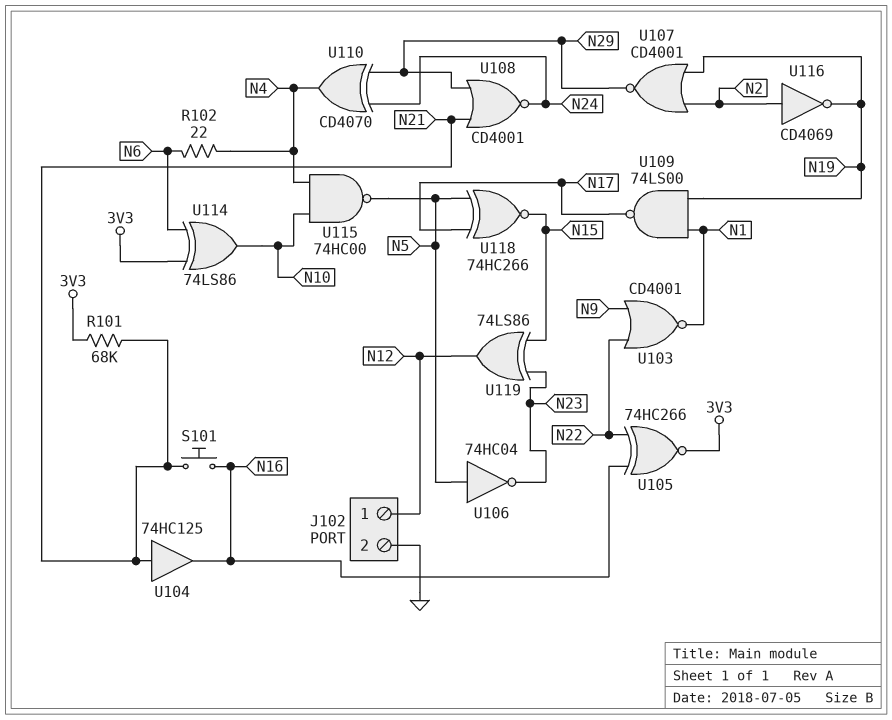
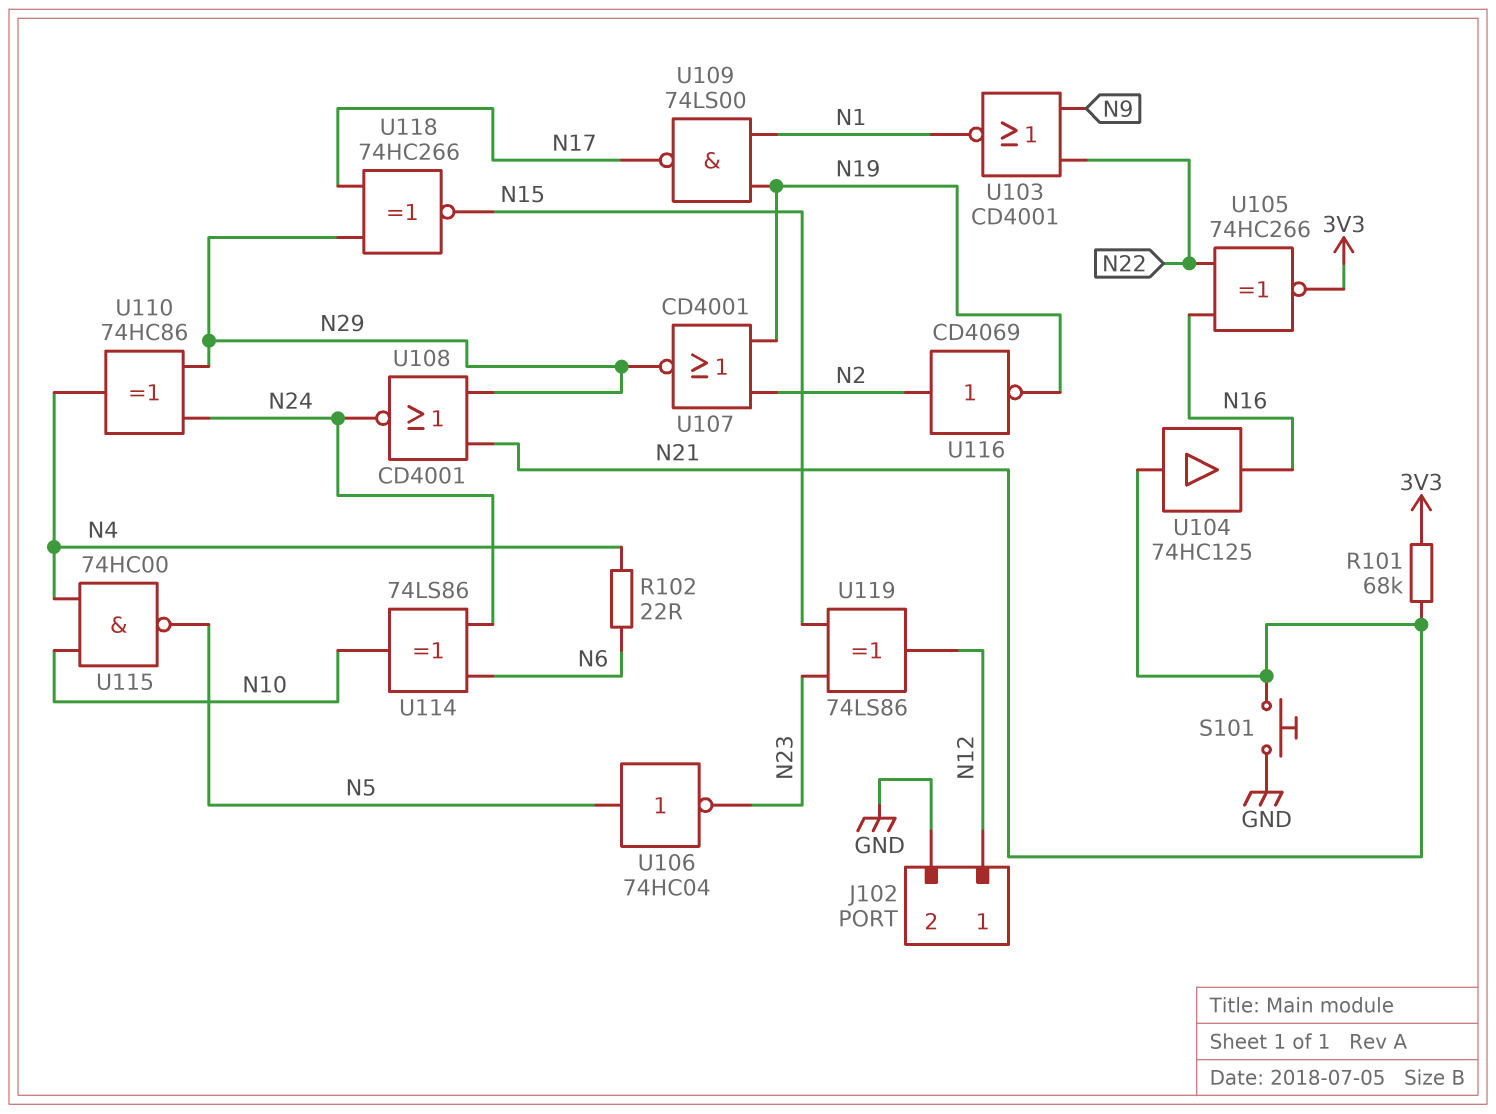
S101: button (N16, N21) -> button (GND, N21)
U110: XOR CD4070 (in N24, in N29, out N4) -> XOR 74HC86 (in N24, in N29, out N4)
U114: XOR 74LS86 (in 3V3, in N6, out N10) -> XOR 74LS86 (in N6, in N24, out N10)
U118: XNOR 74HC266 (in N5, in N17, out N15) -> XNOR 74HC266 (in N17, in N29, out N15)

